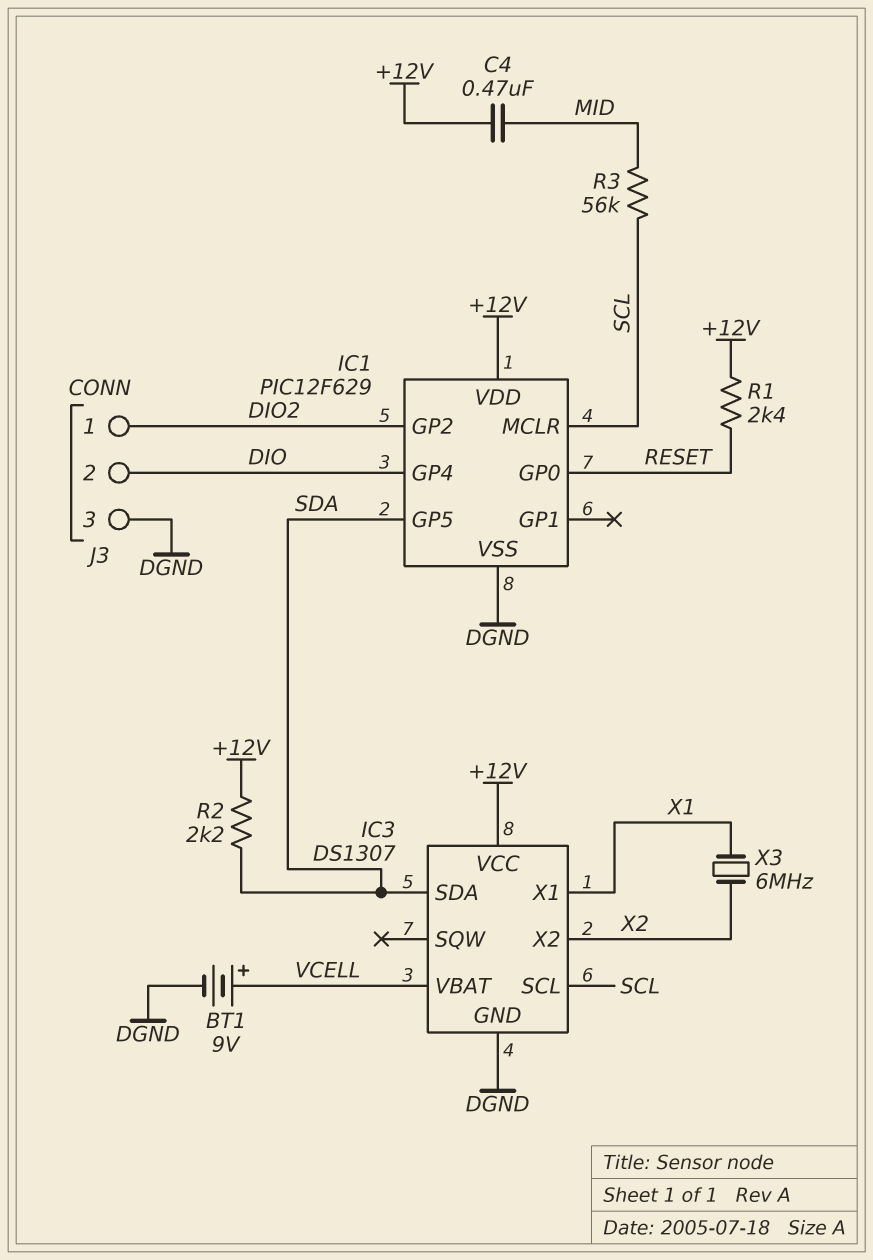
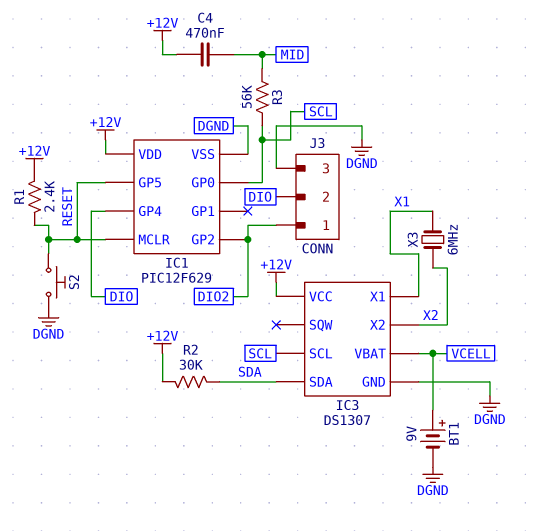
IC1 pin GP0: RESET -> SCL
IC1 pin GP5: SDA -> RESET
IC1 pin MCLR: SCL -> RESET
R2: 2.2k (+12V, SDA) -> 30k (+12V, SDA)
S2: none -> button (DGND, RESET)

